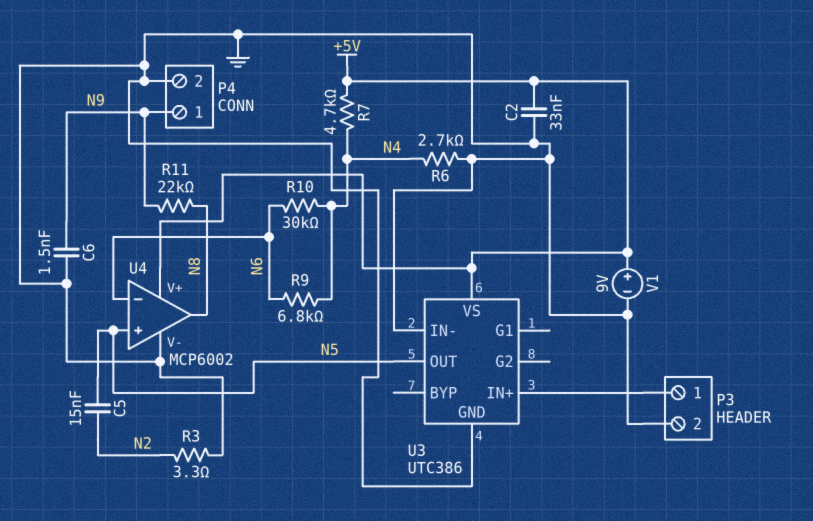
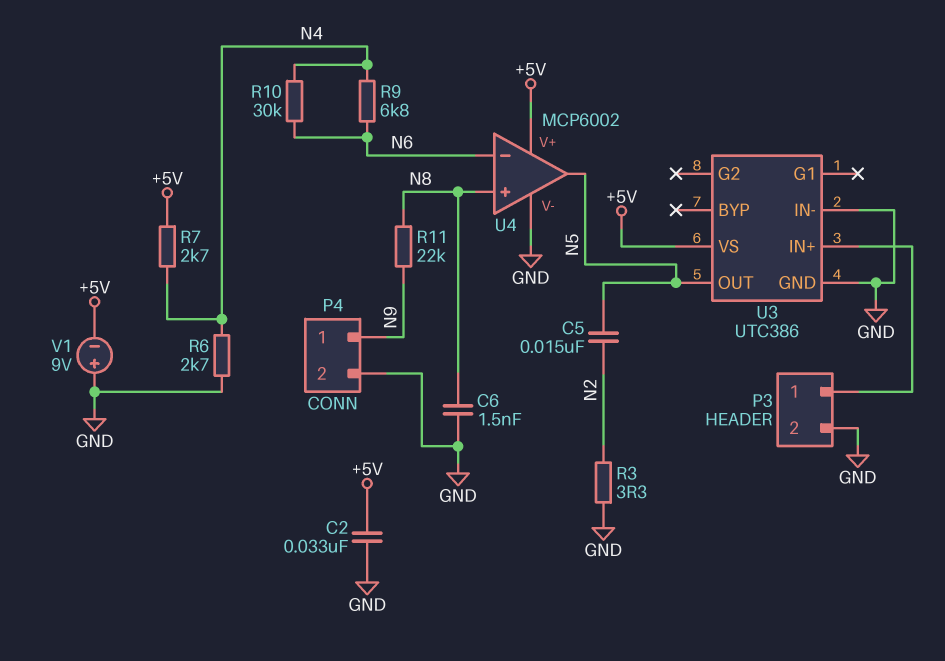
C6: 1.5nF (GND, N9) -> 1.5nF (GND, N8)
R7: 4.7k (+5V, N4) -> 2.7k (+5V, N4)
U4 pin in+: N5 -> N8
U4 pin out: N8 -> N5
V1: 9V (plus +5V, minus GND) -> 9V (plus GND, minus +5V)

